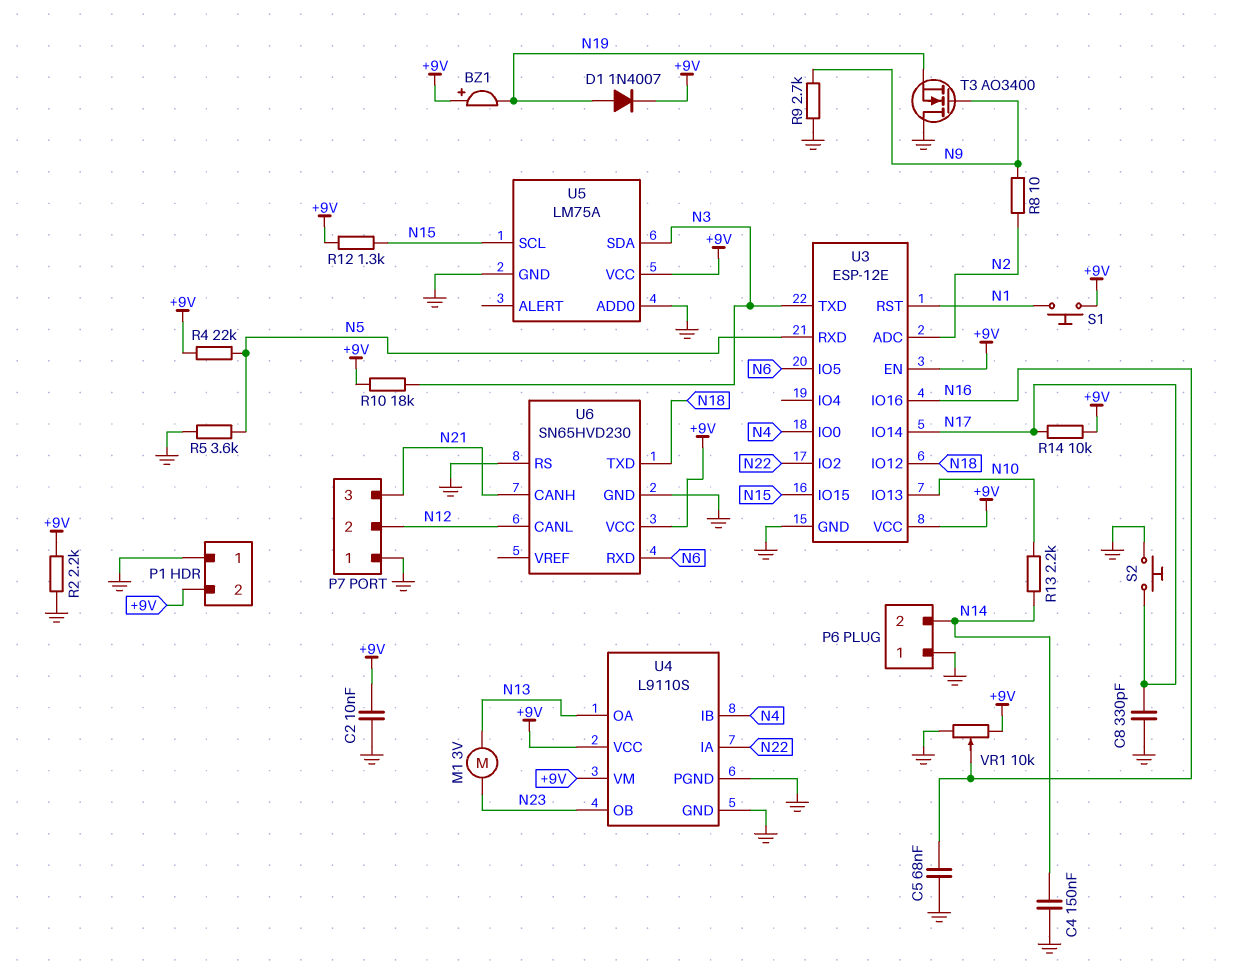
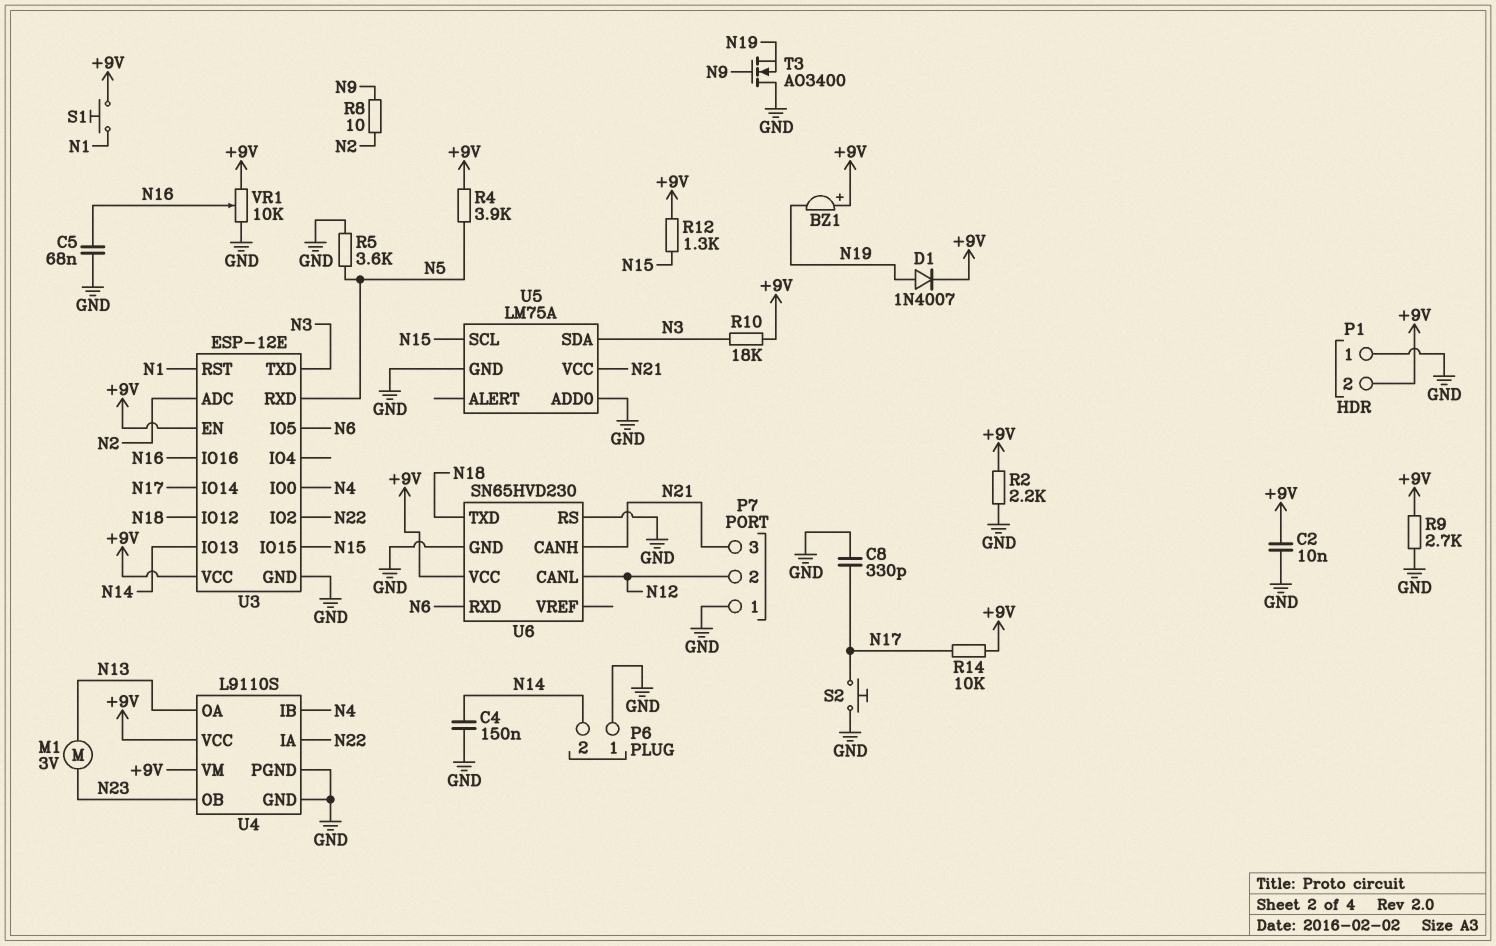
R4: 22k (+9V, N5) -> 3.9k (+9V, N5)
R9: 2.7k (GND, N9) -> 2.7k (+9V, GND)
R13: 2.2k (N10, N14) -> none
U3 pin IO13: N10 -> N14
U5 pin VCC: +9V -> N21

